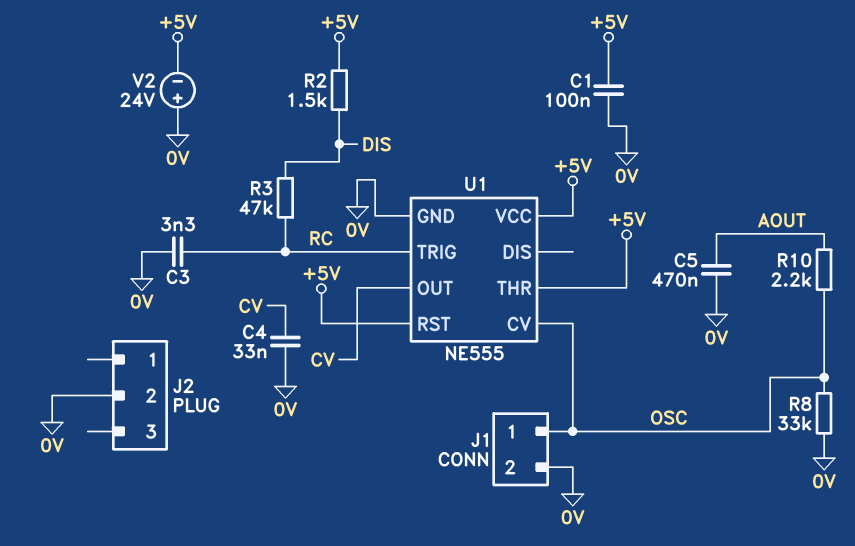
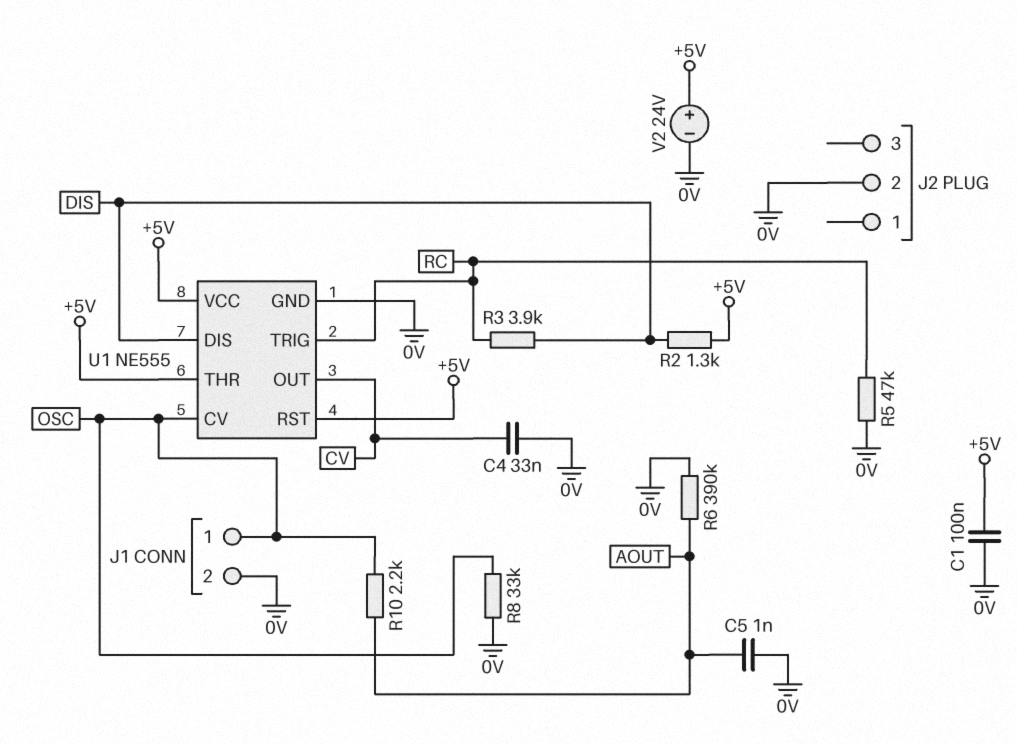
C3: 3.3nF (0V, RC) -> none
C5: 470nF (0V, AOUT) -> 1nF (0V, AOUT)
R2: 1.5k (+5V, DIS) -> 1.3k (+5V, DIS)
R3: 47k (DIS, RC) -> 3.9k (DIS, RC)
R5: none -> 47k (0V, RC)
R6: none -> 390k (0V, AOUT)
U1 pin DIS: none -> DIS
V2: 24V (plus 0V, minus +5V) -> 24V (plus +5V, minus 0V)

